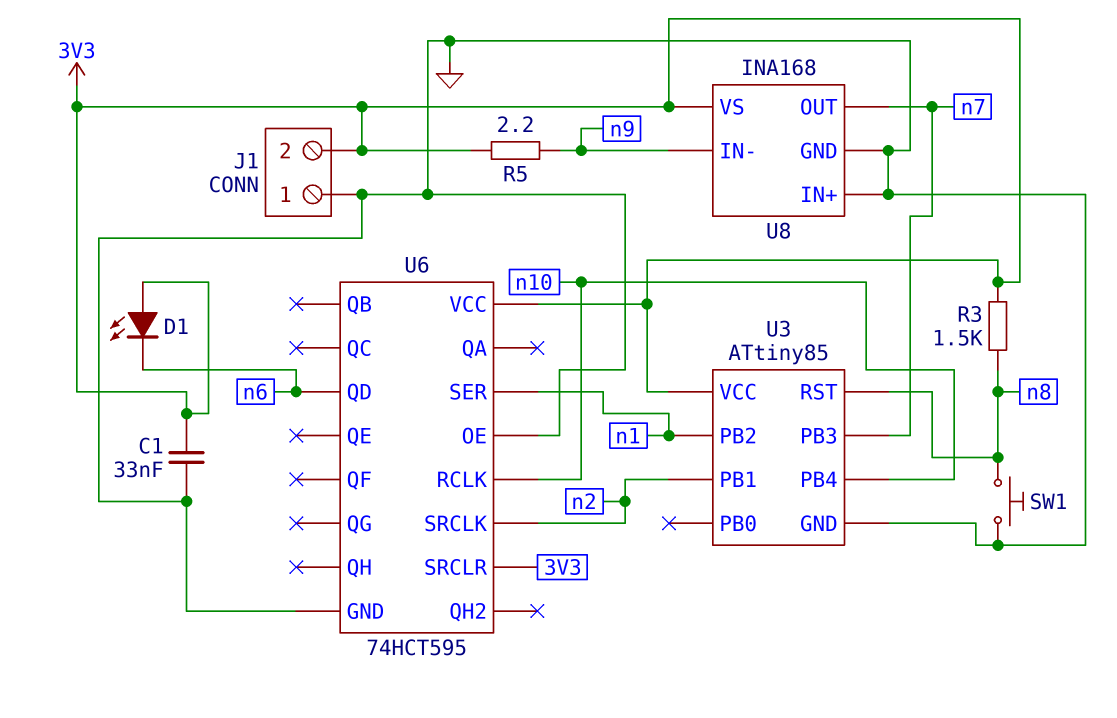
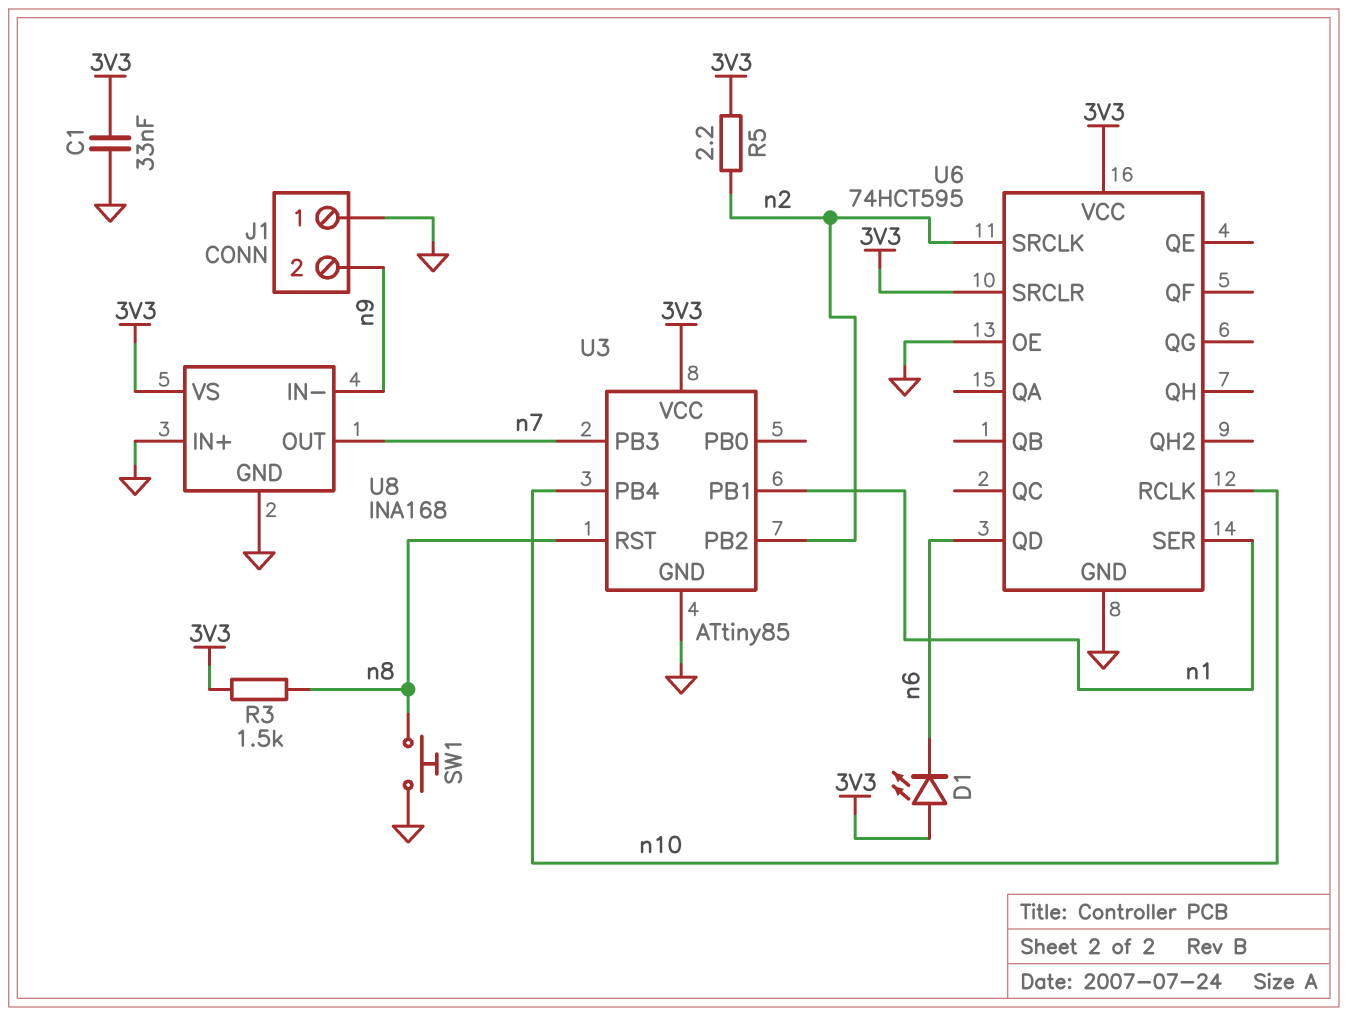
J1 pin 2: 3V3 -> n9
R5: 2.2 (3V3, n9) -> 2.2 (3V3, n2)
U3 pin PB1: n2 -> n1
U3 pin PB2: n1 -> n2

